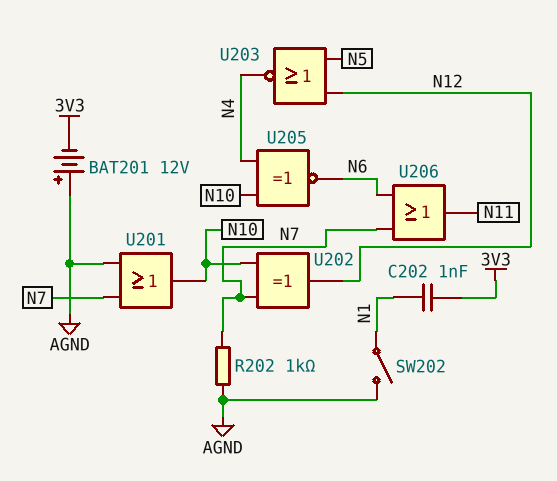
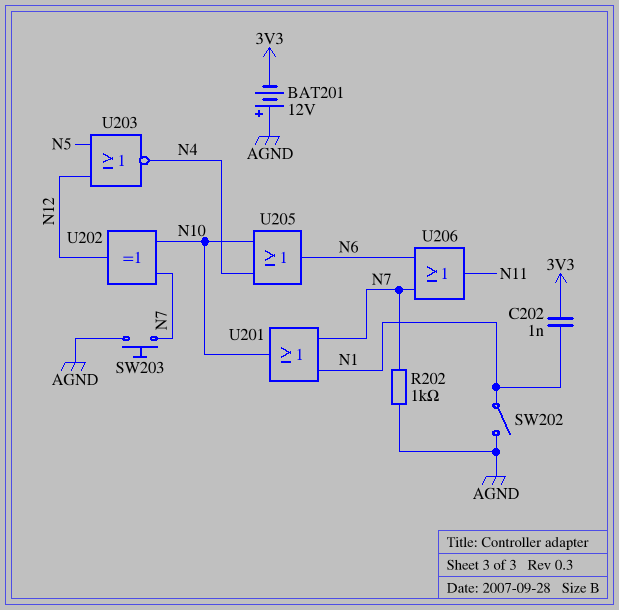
SW203: none -> button (AGND, N7)
U201: OR (in AGND, in N7, out N10) -> OR (in N1, in N7, out N10)
U205: XNOR (in N4, in N10, out N6) -> OR (in N4, in N10, out N6)

